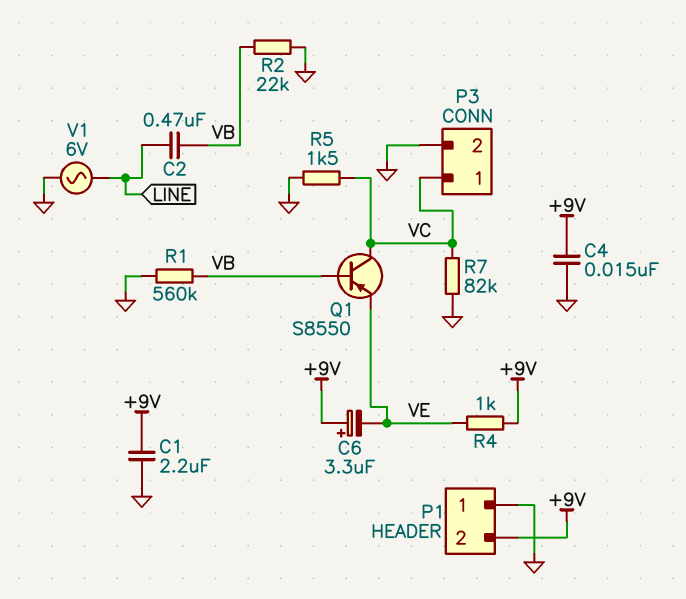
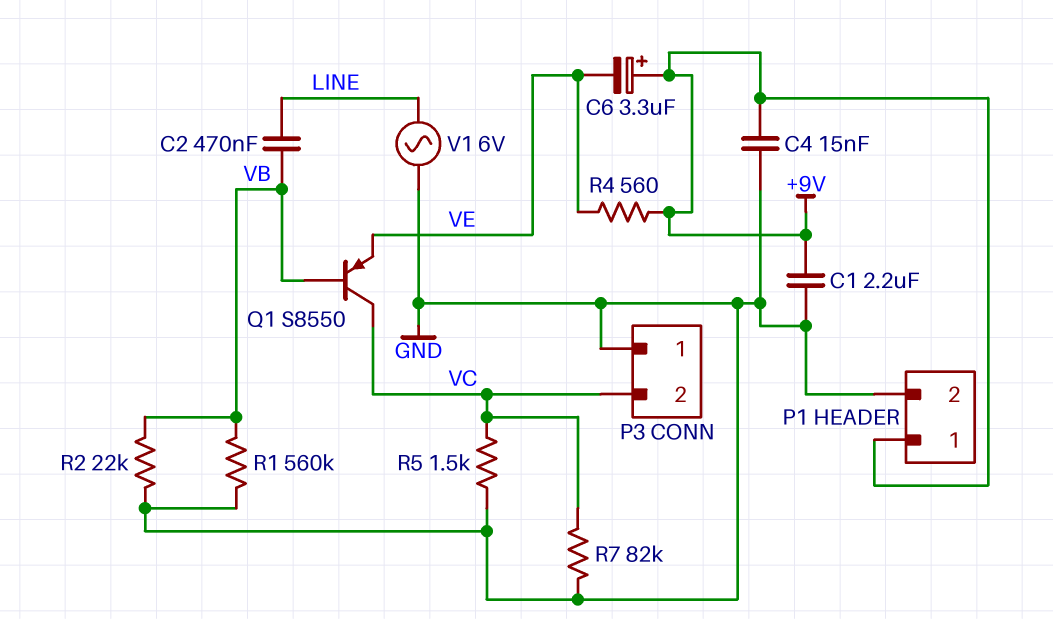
P1 pin 1: GND -> +9V
P1 pin 2: +9V -> GND
P3 pin 1: VC -> GND
P3 pin 2: GND -> VC
R4: 1k (+9V, VE) -> 560 (+9V, VE)

